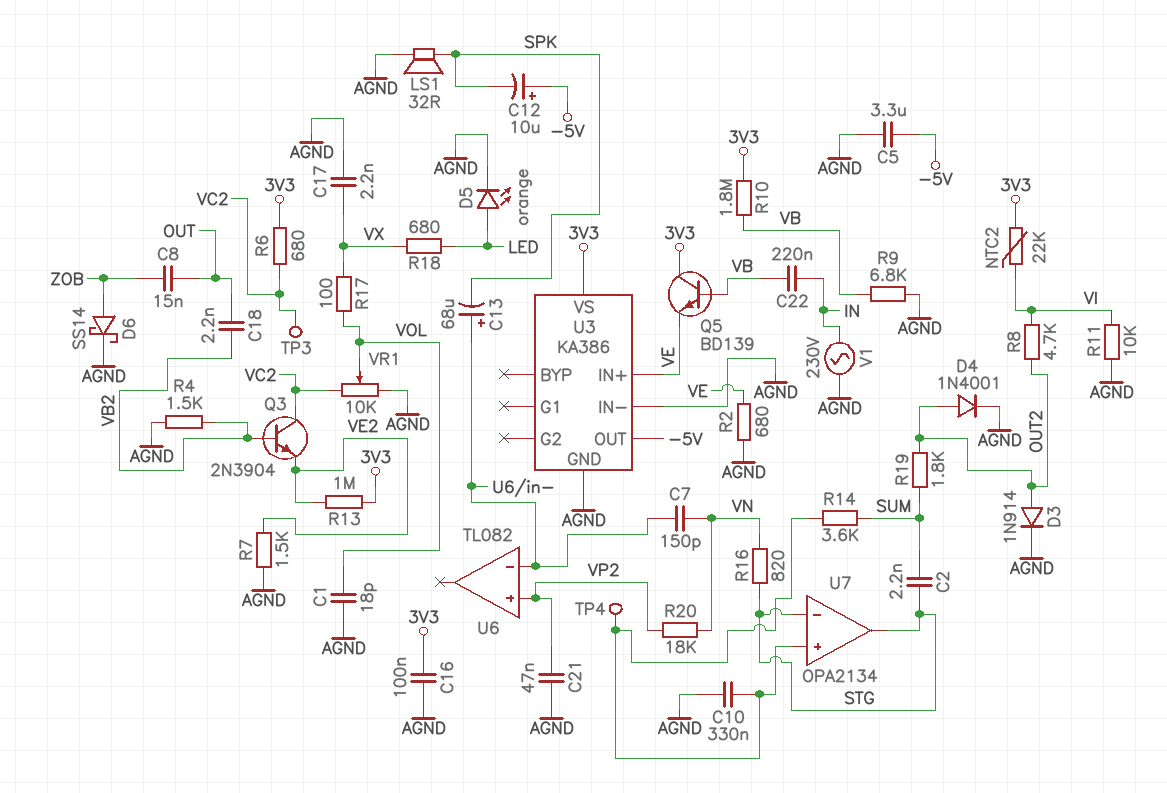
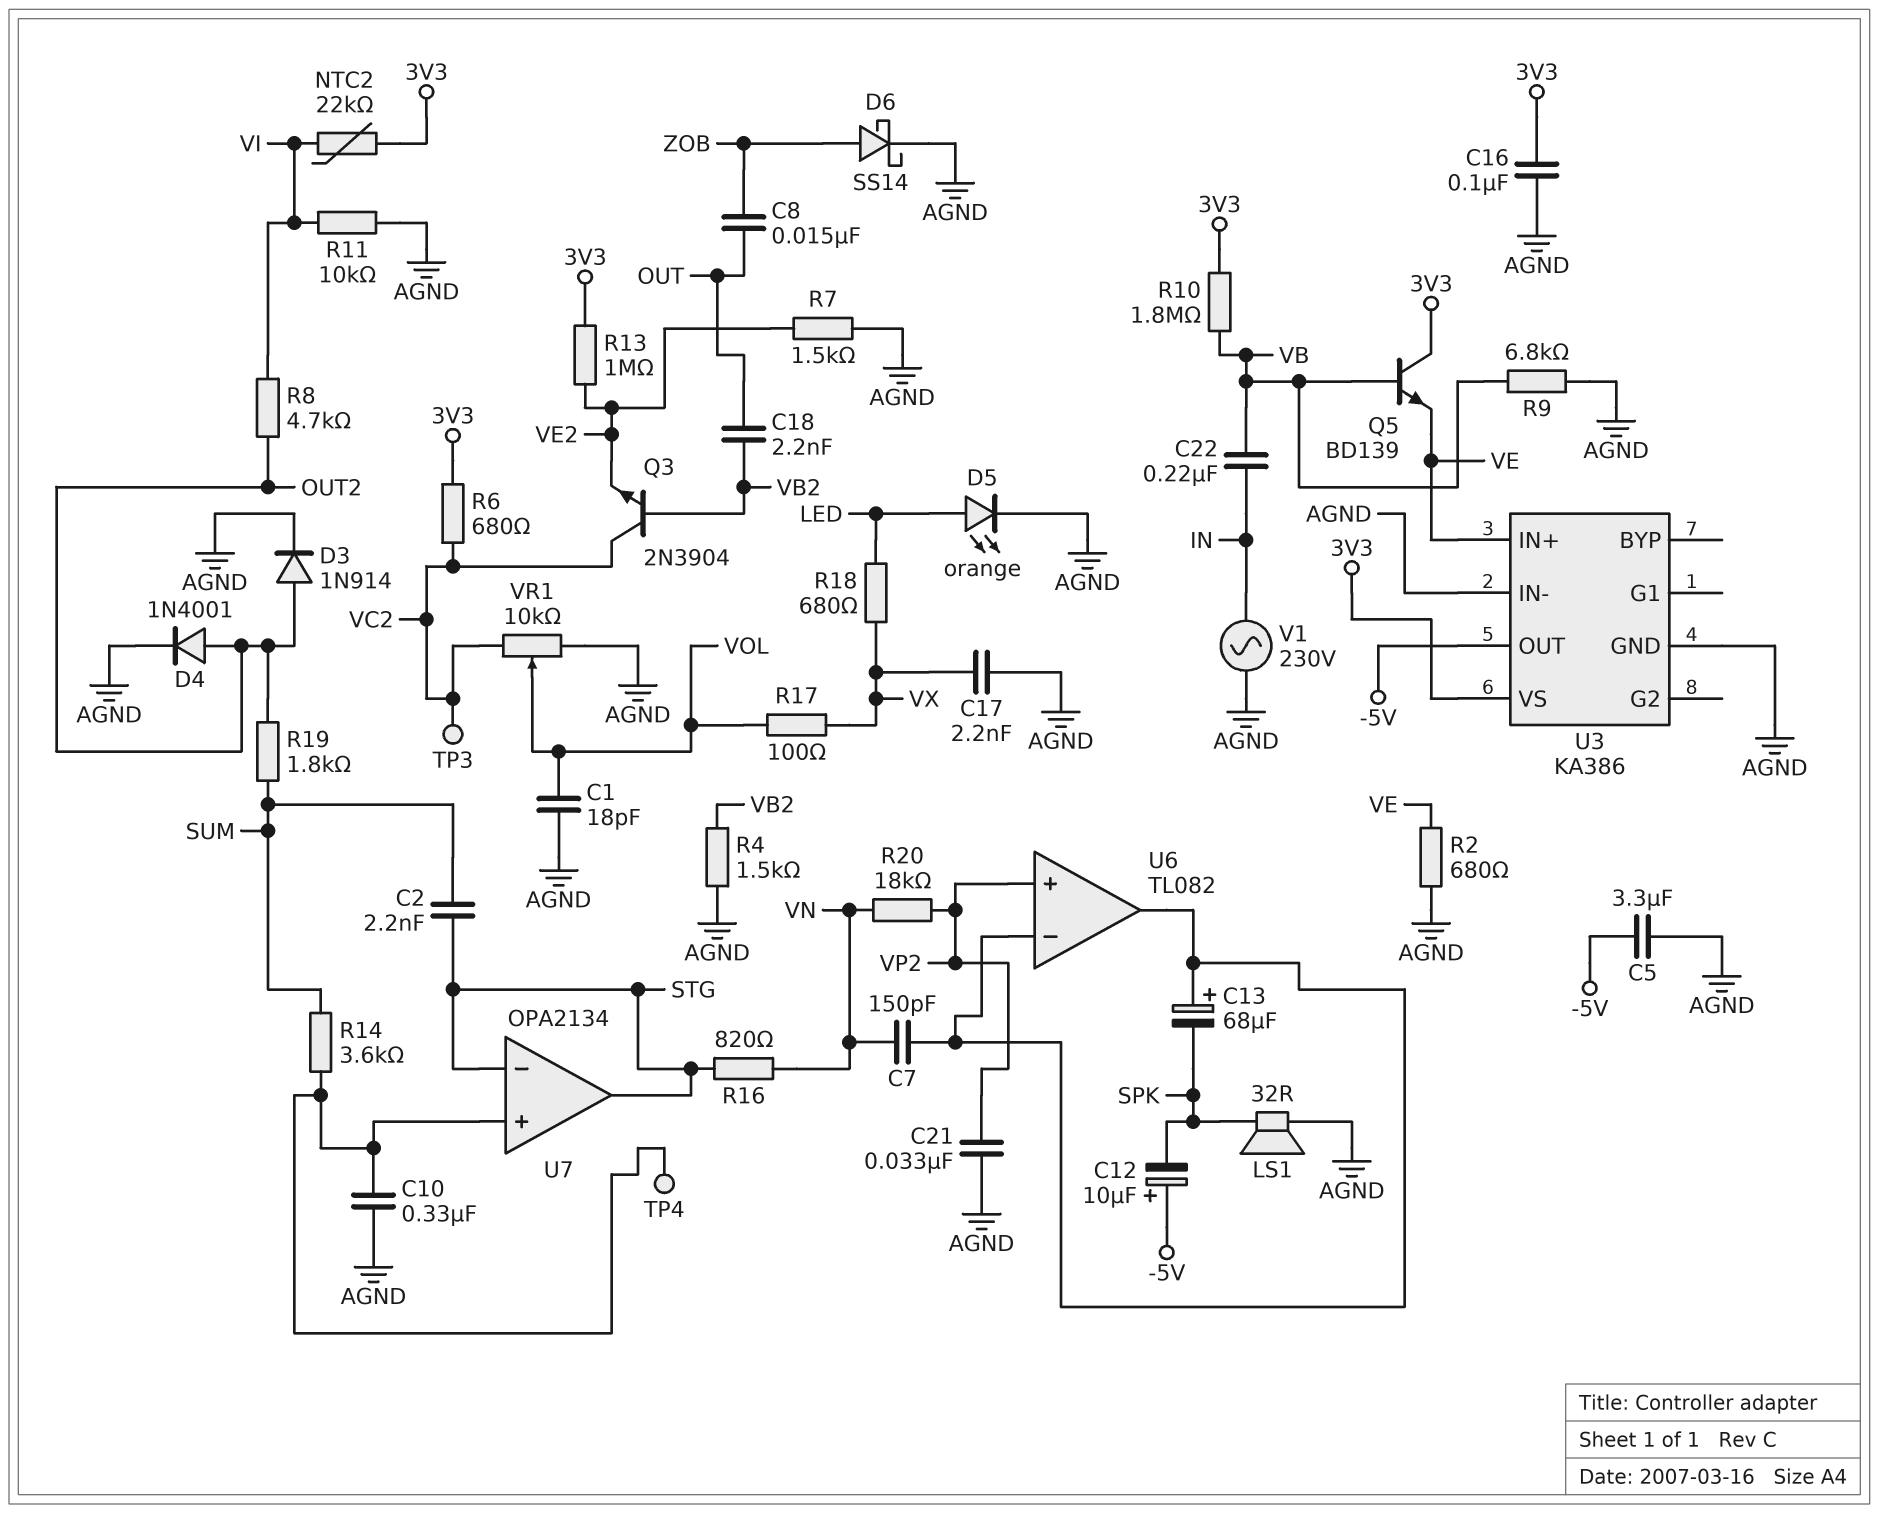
C21: 47nF (AGND, VP2) -> 33nF (AGND, VP2)
U6 pin out: none -> U6/in-

